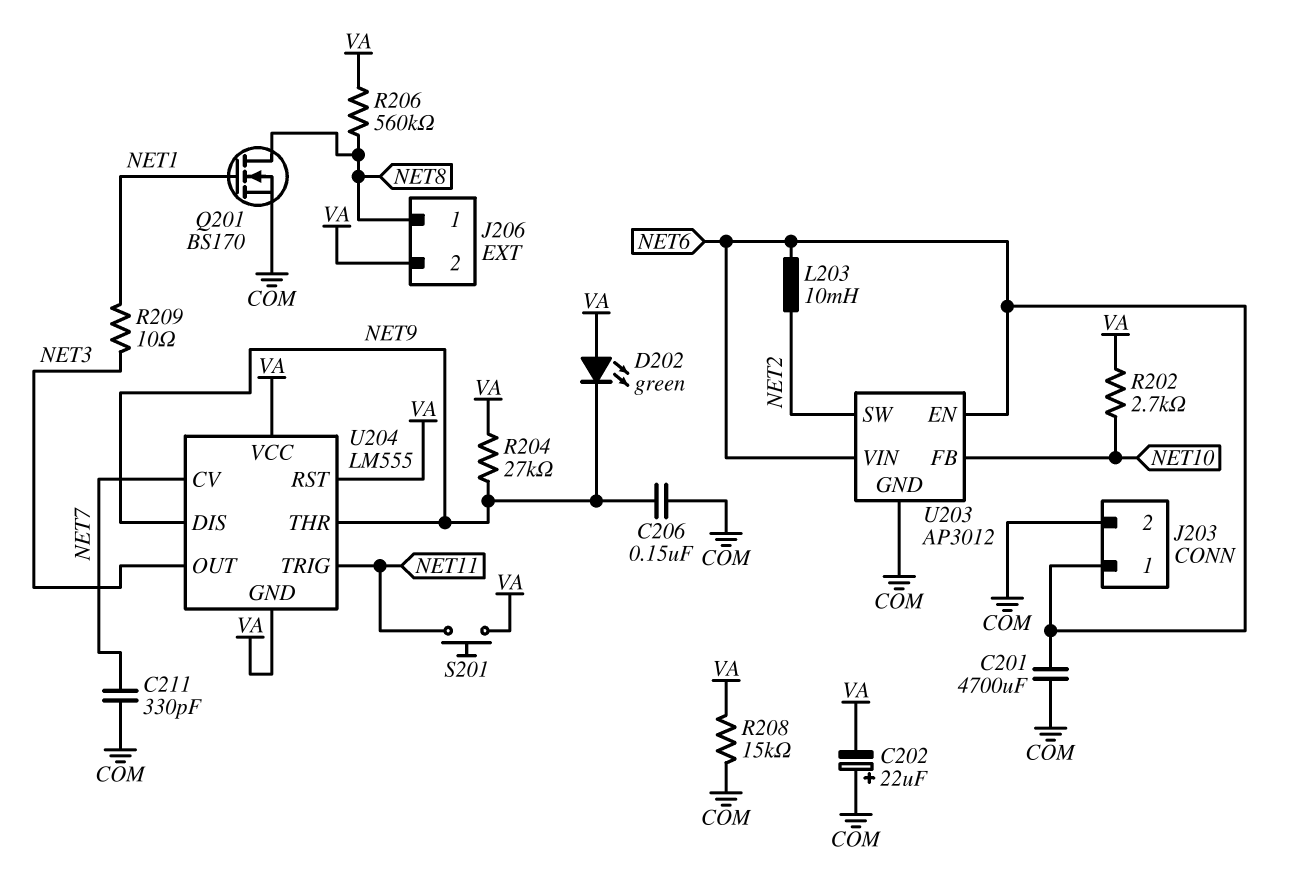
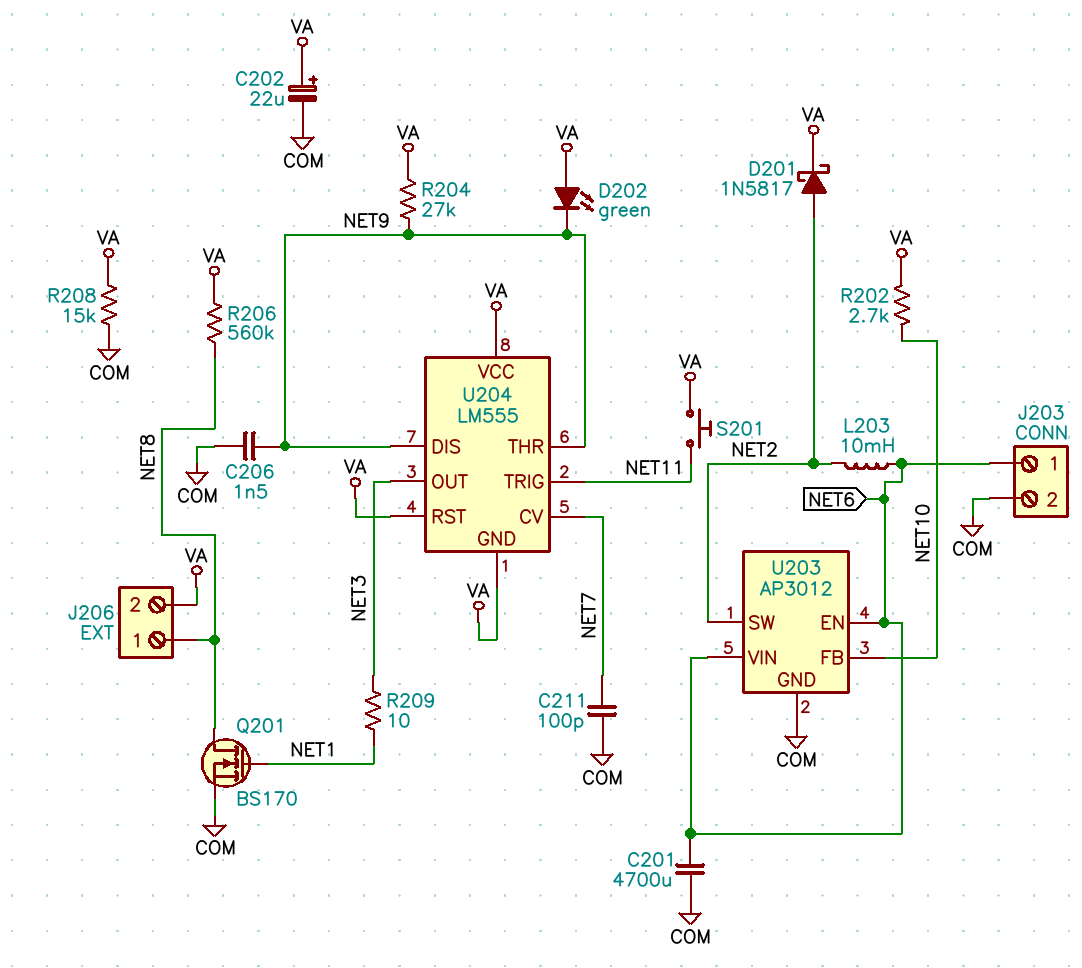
C202: 22uF (plus COM, minus VA) -> 22uF (plus VA, minus COM)
C206: 150nF (COM, NET9) -> 1.5nF (COM, NET9)
C211: 330pF (COM, NET7) -> 100pF (COM, NET7)
D201: none -> schottky 1N5817 (A NET2, K VA)

